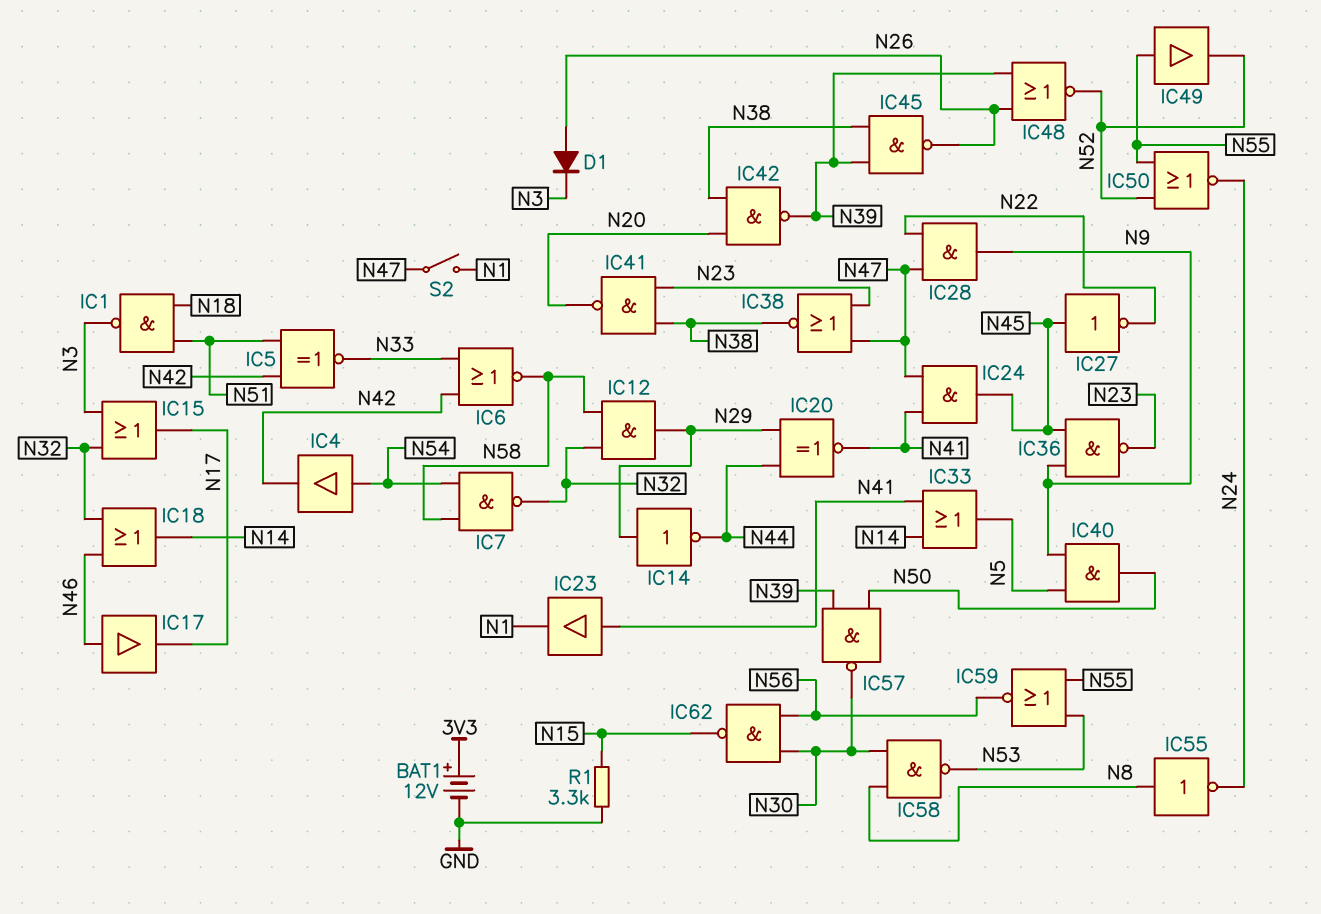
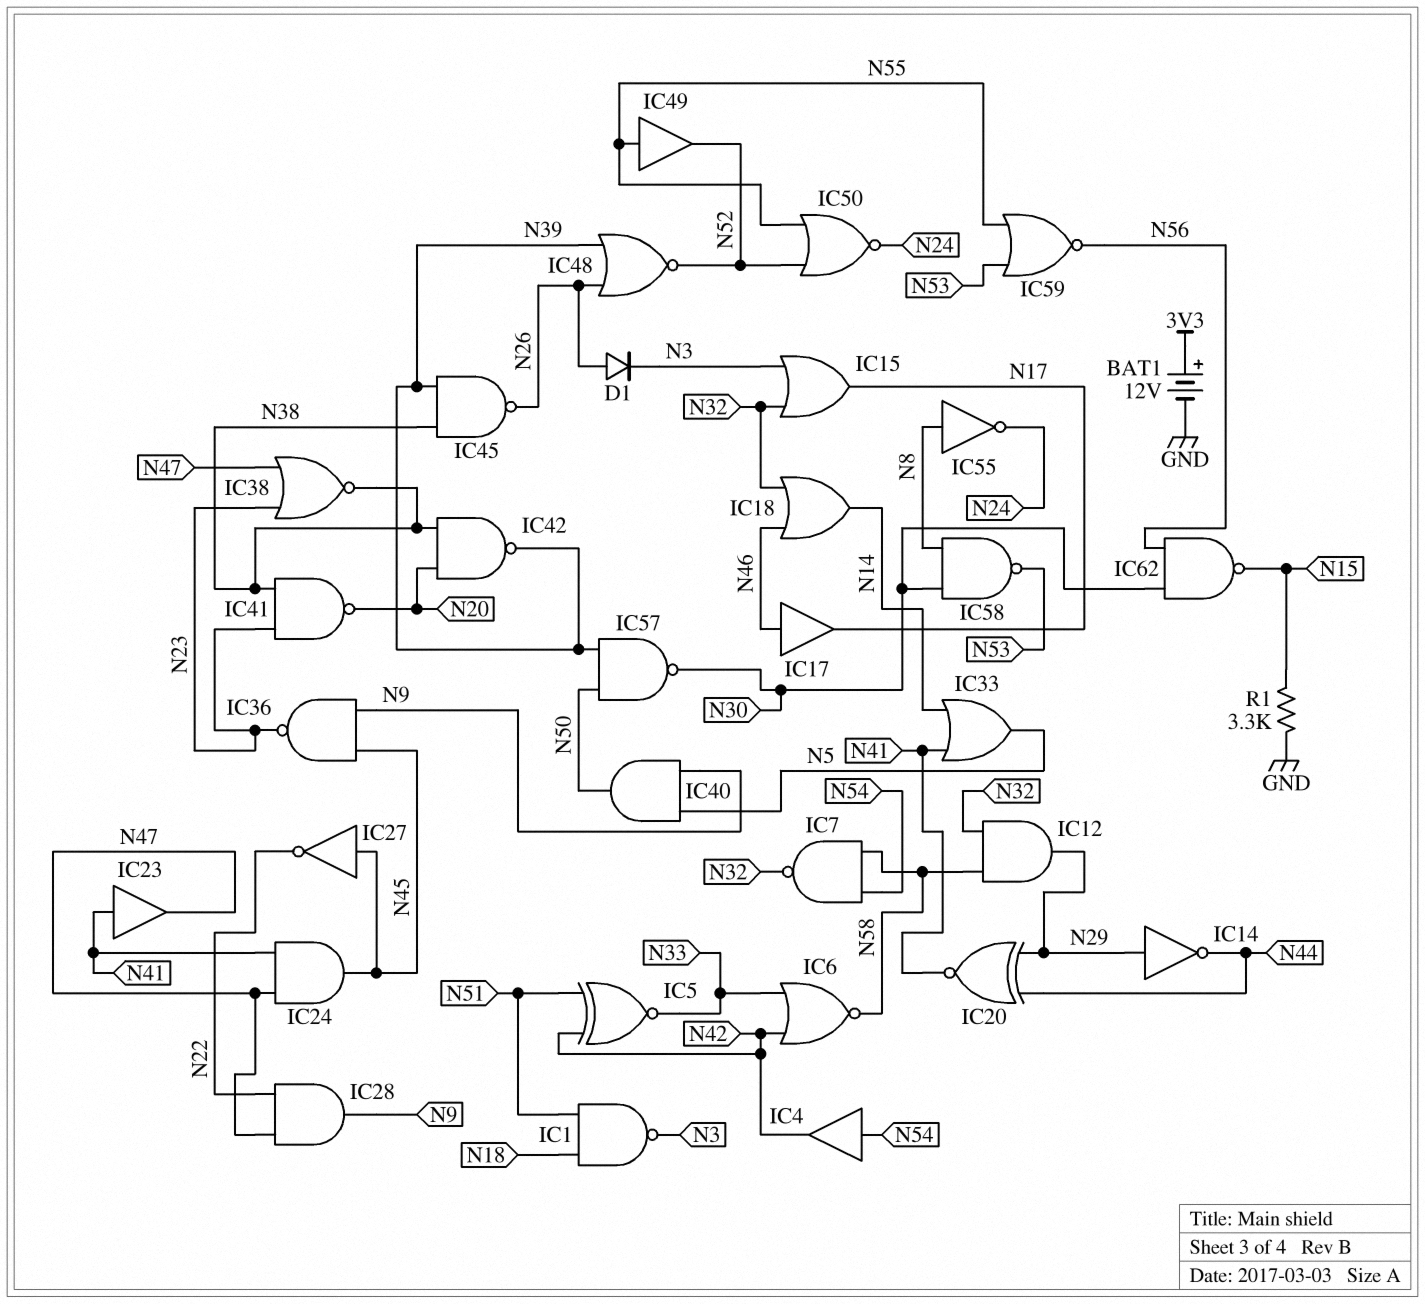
IC23: buffer (in N41, out N1) -> buffer (in N41, out N47)
S2: switch (N1, N47) -> none

